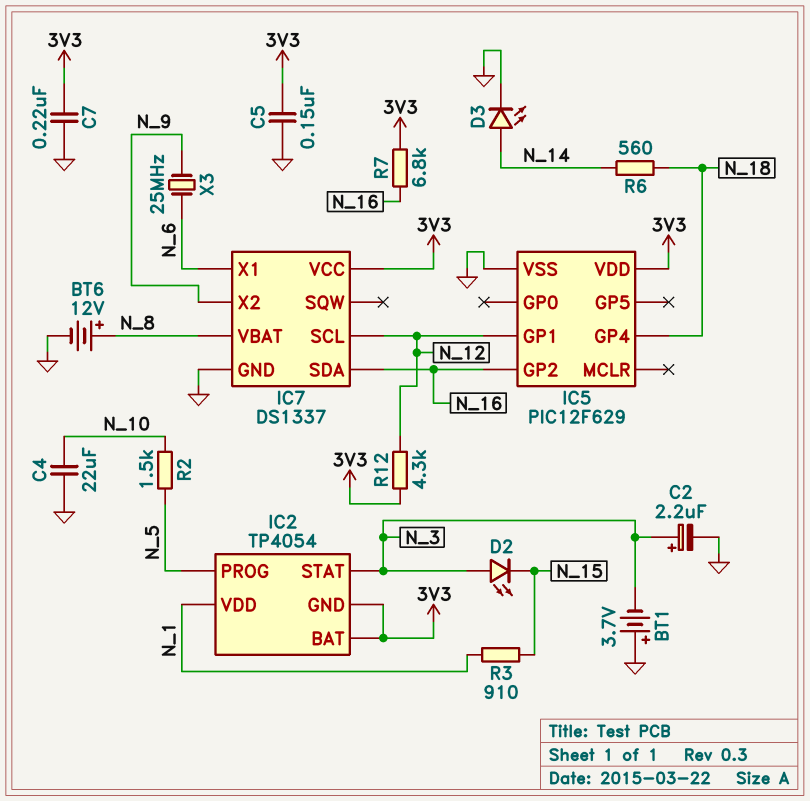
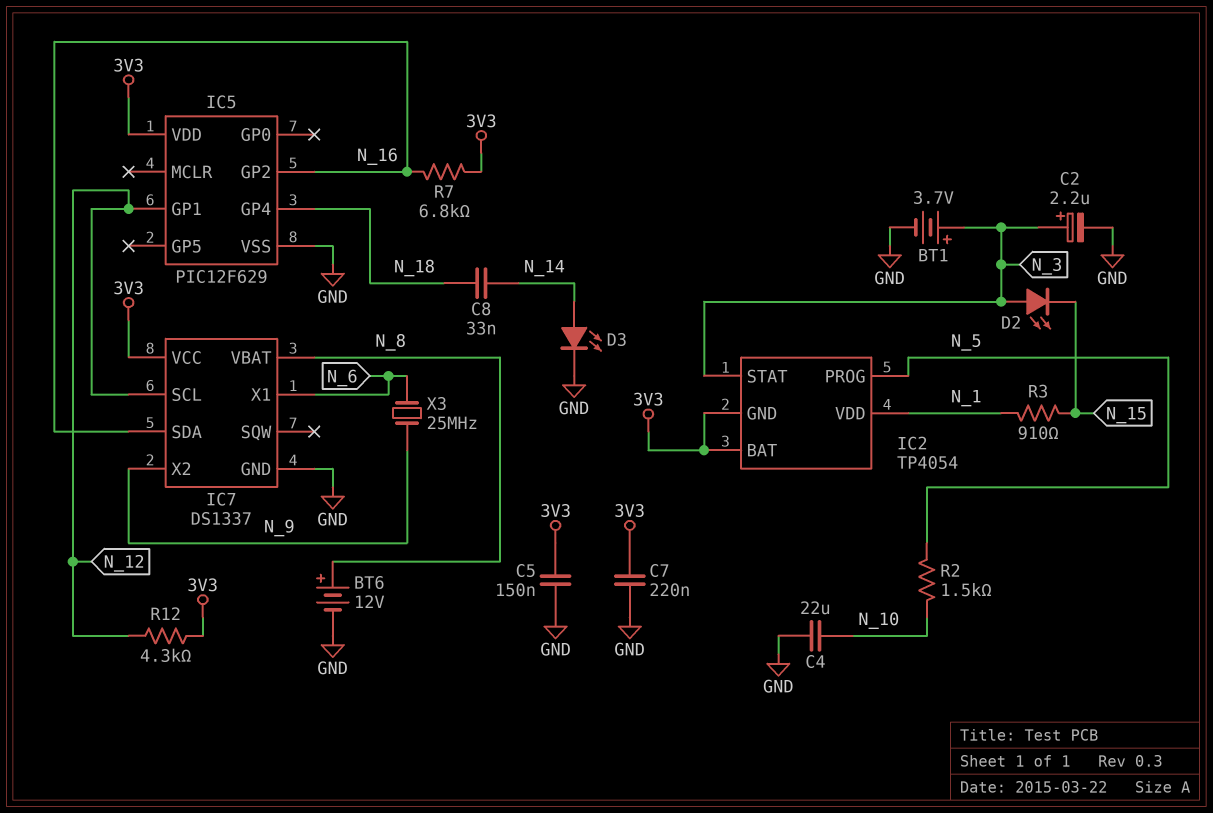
BT1: 3.7V (plus GND, minus N_3) -> 3.7V (plus N_3, minus GND)
C8: none -> 33nF (N_14, N_18)
R6: 560 (N_14, N_18) -> none

